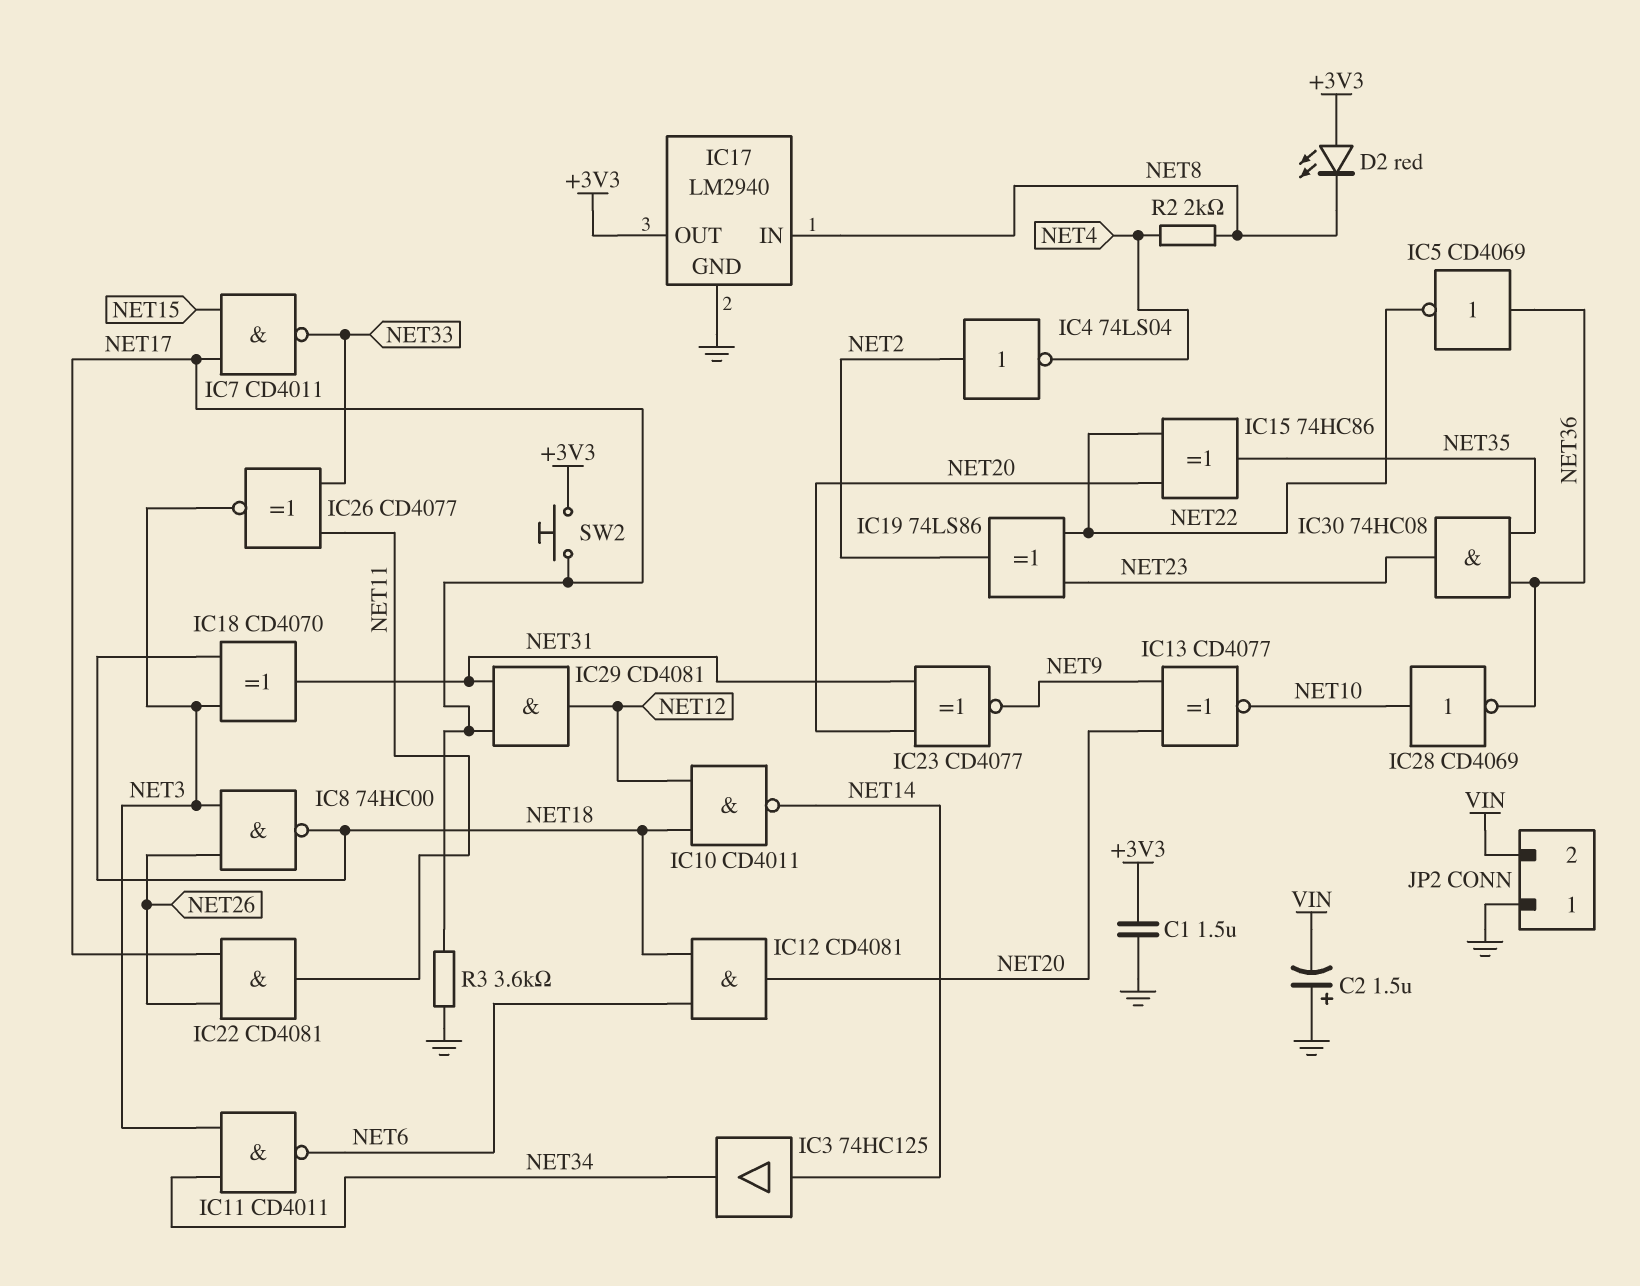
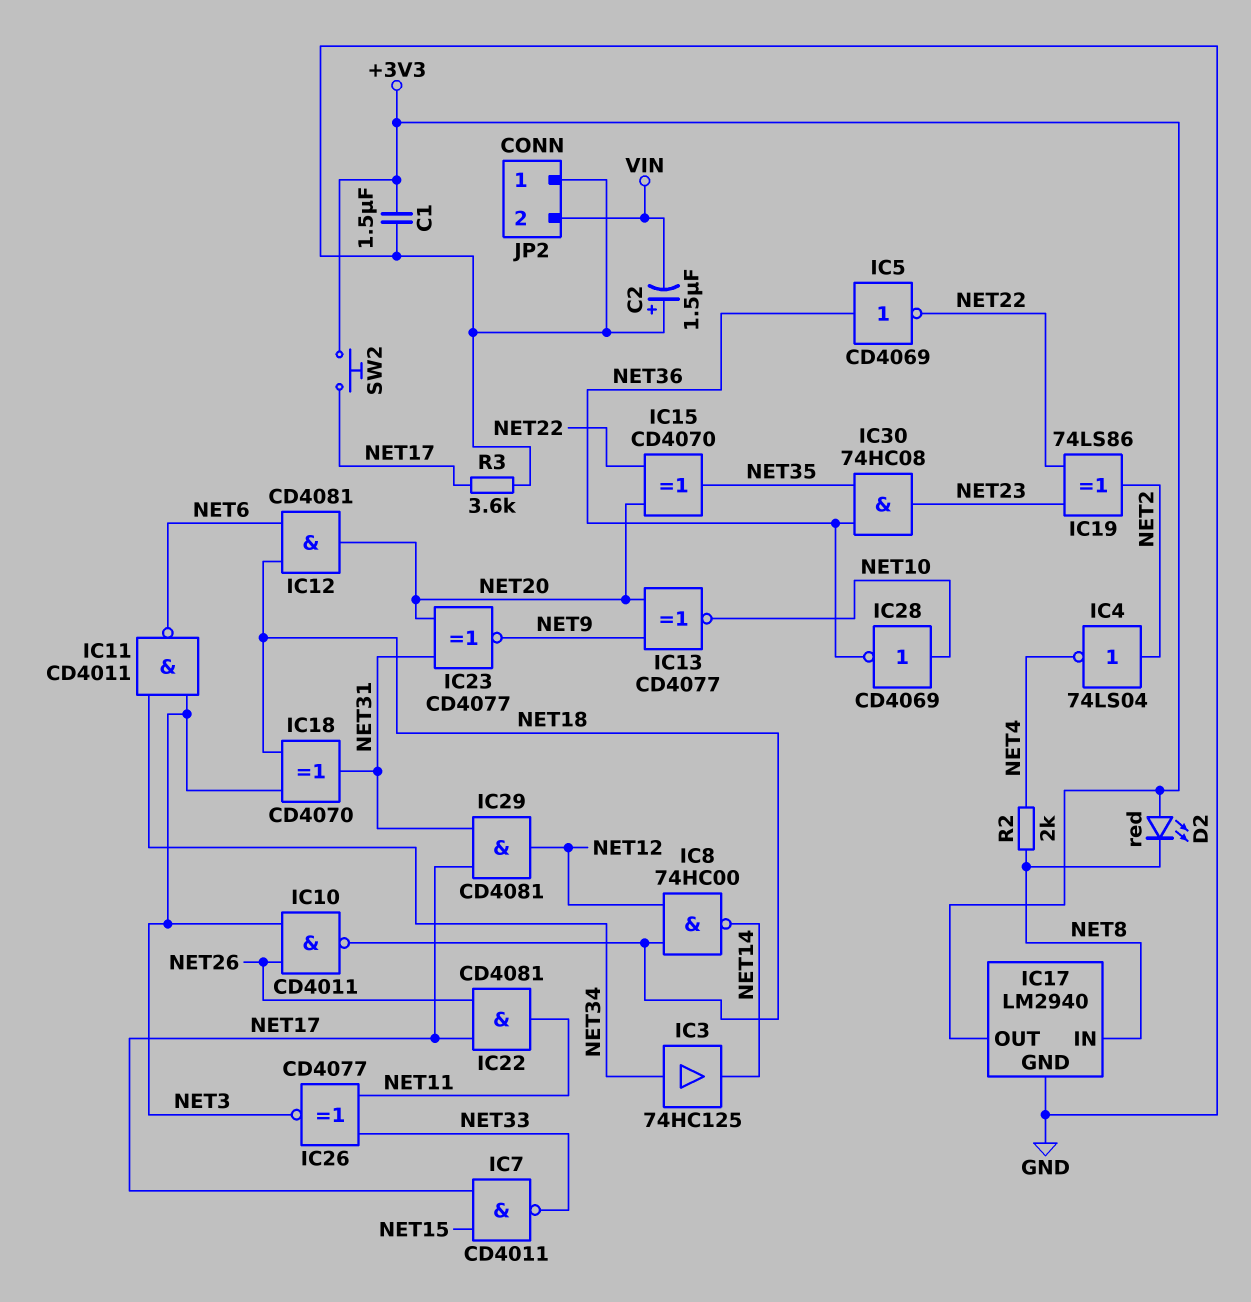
IC3: buffer 74HC125 (in NET14, out NET34) -> buffer 74HC125 (in NET34, out NET14)
IC8: NAND 74HC00 (in NET3, in NET26, out NET18) -> NAND 74HC00 (in NET12, in NET18, out NET14)
IC10: NAND CD4011 (in NET12, in NET18, out NET14) -> NAND CD4011 (in NET3, in NET26, out NET18)
IC15: XOR 74HC86 (in NET20, in NET22, out NET35) -> XOR CD4070 (in NET20, in NET22, out NET35)

